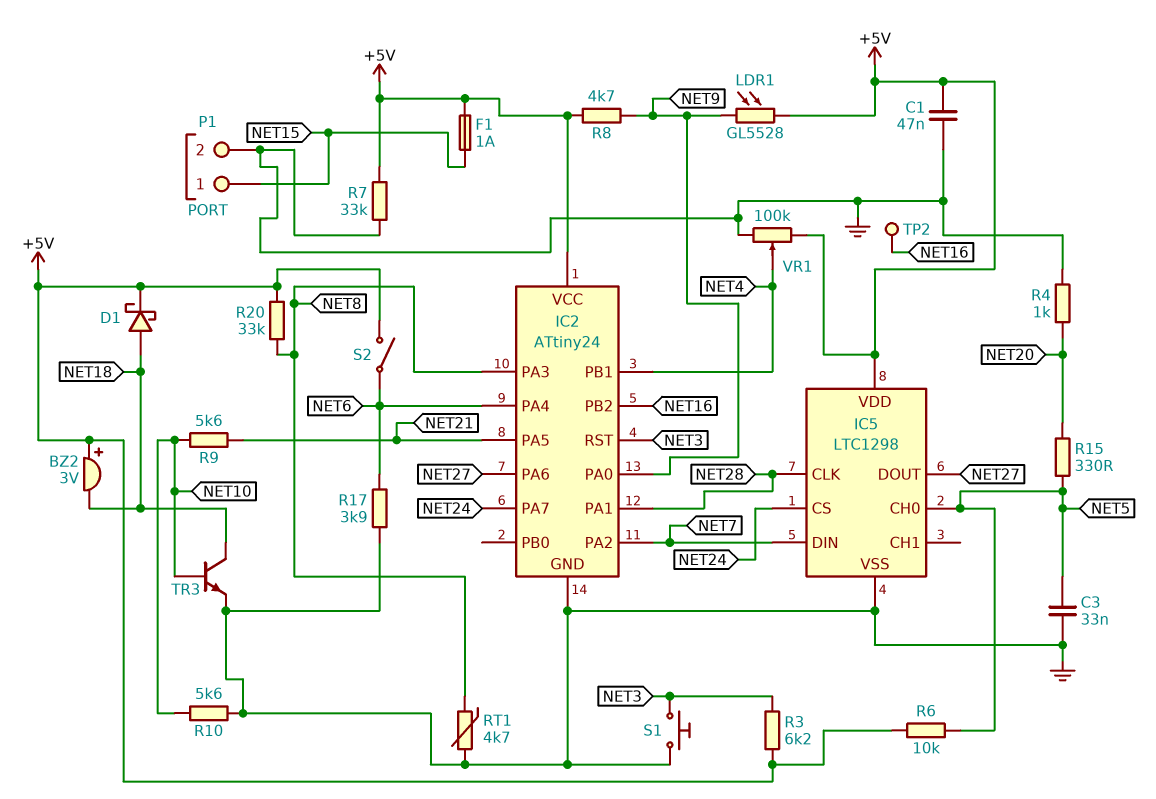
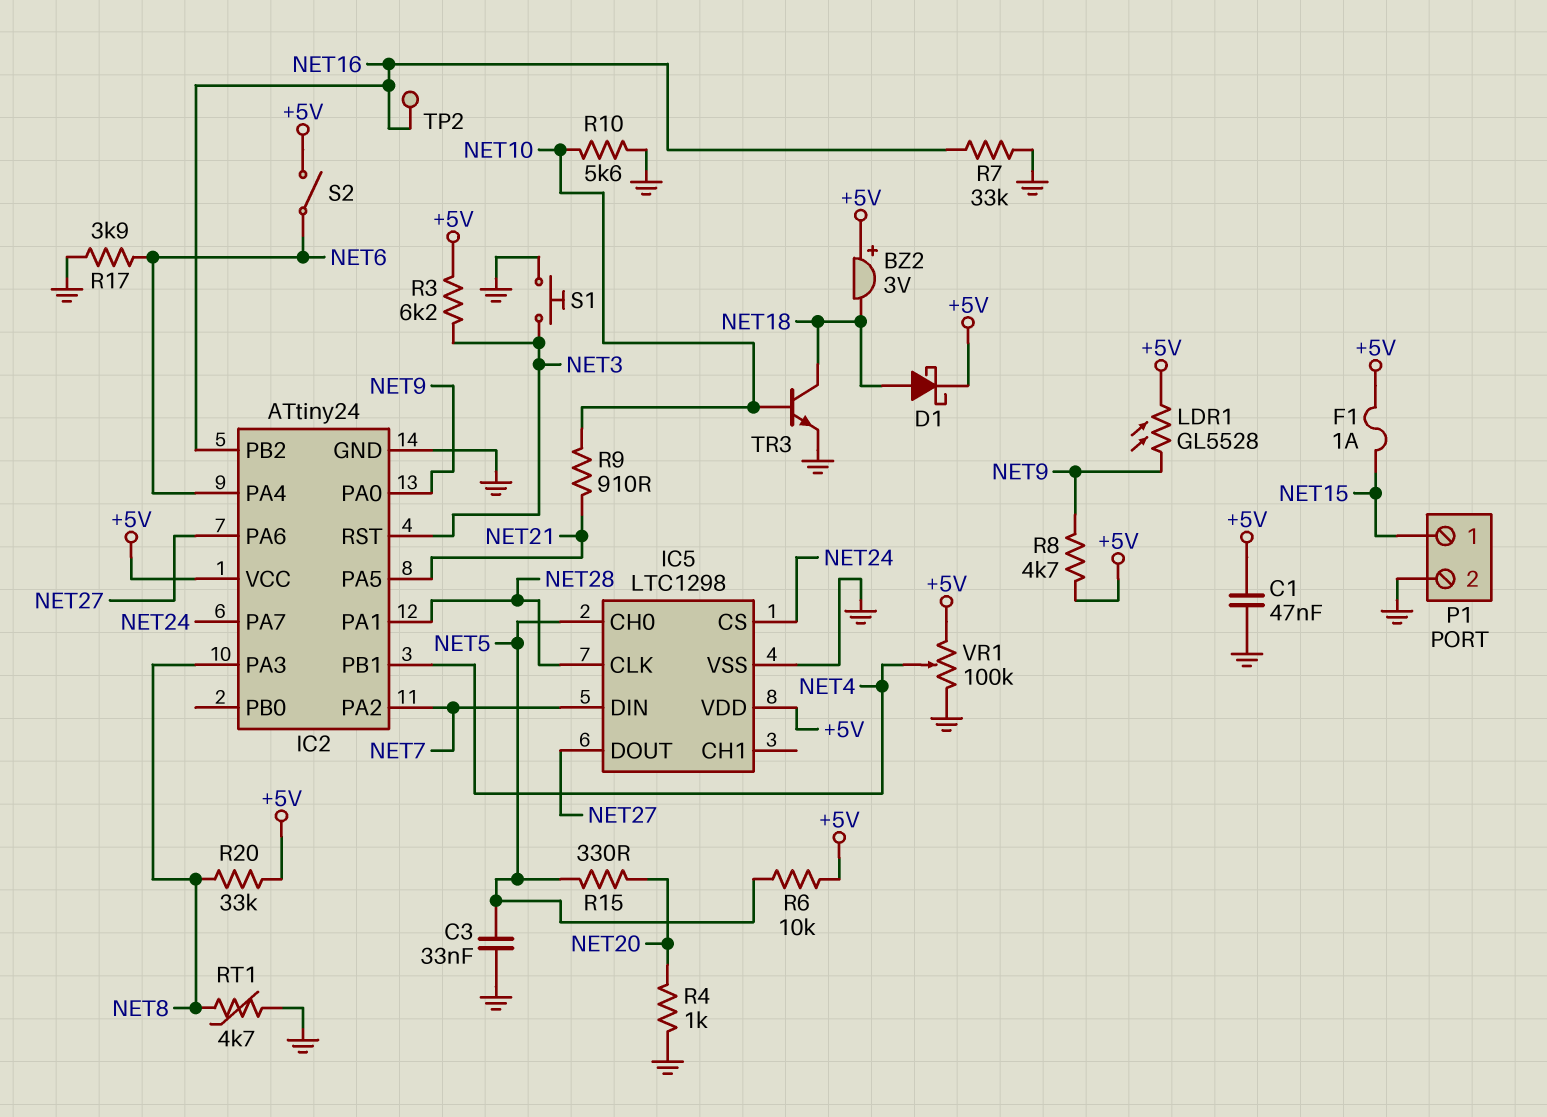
R7: 33k (+5V, GND) -> 33k (GND, NET16)
R9: 5.6k (NET10, NET21) -> 910 (NET10, NET21)

